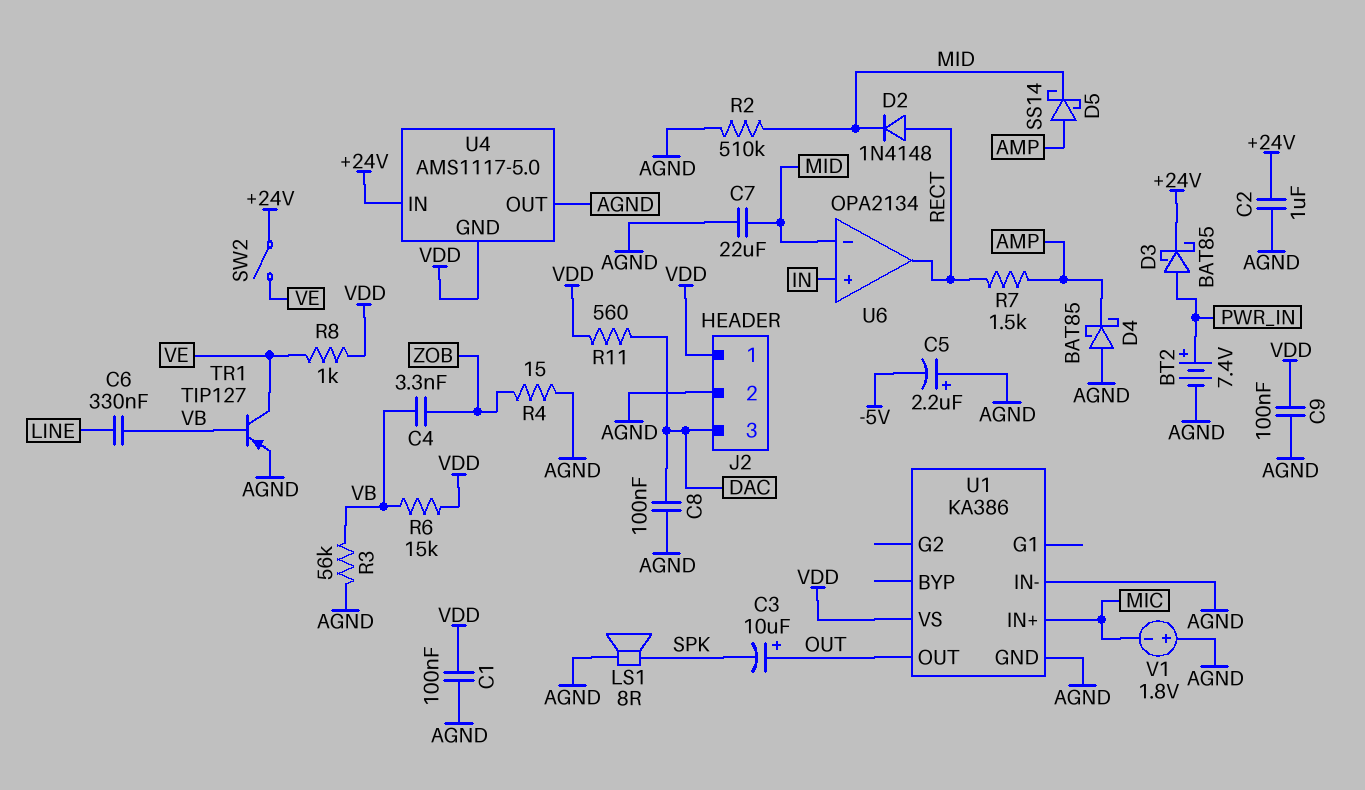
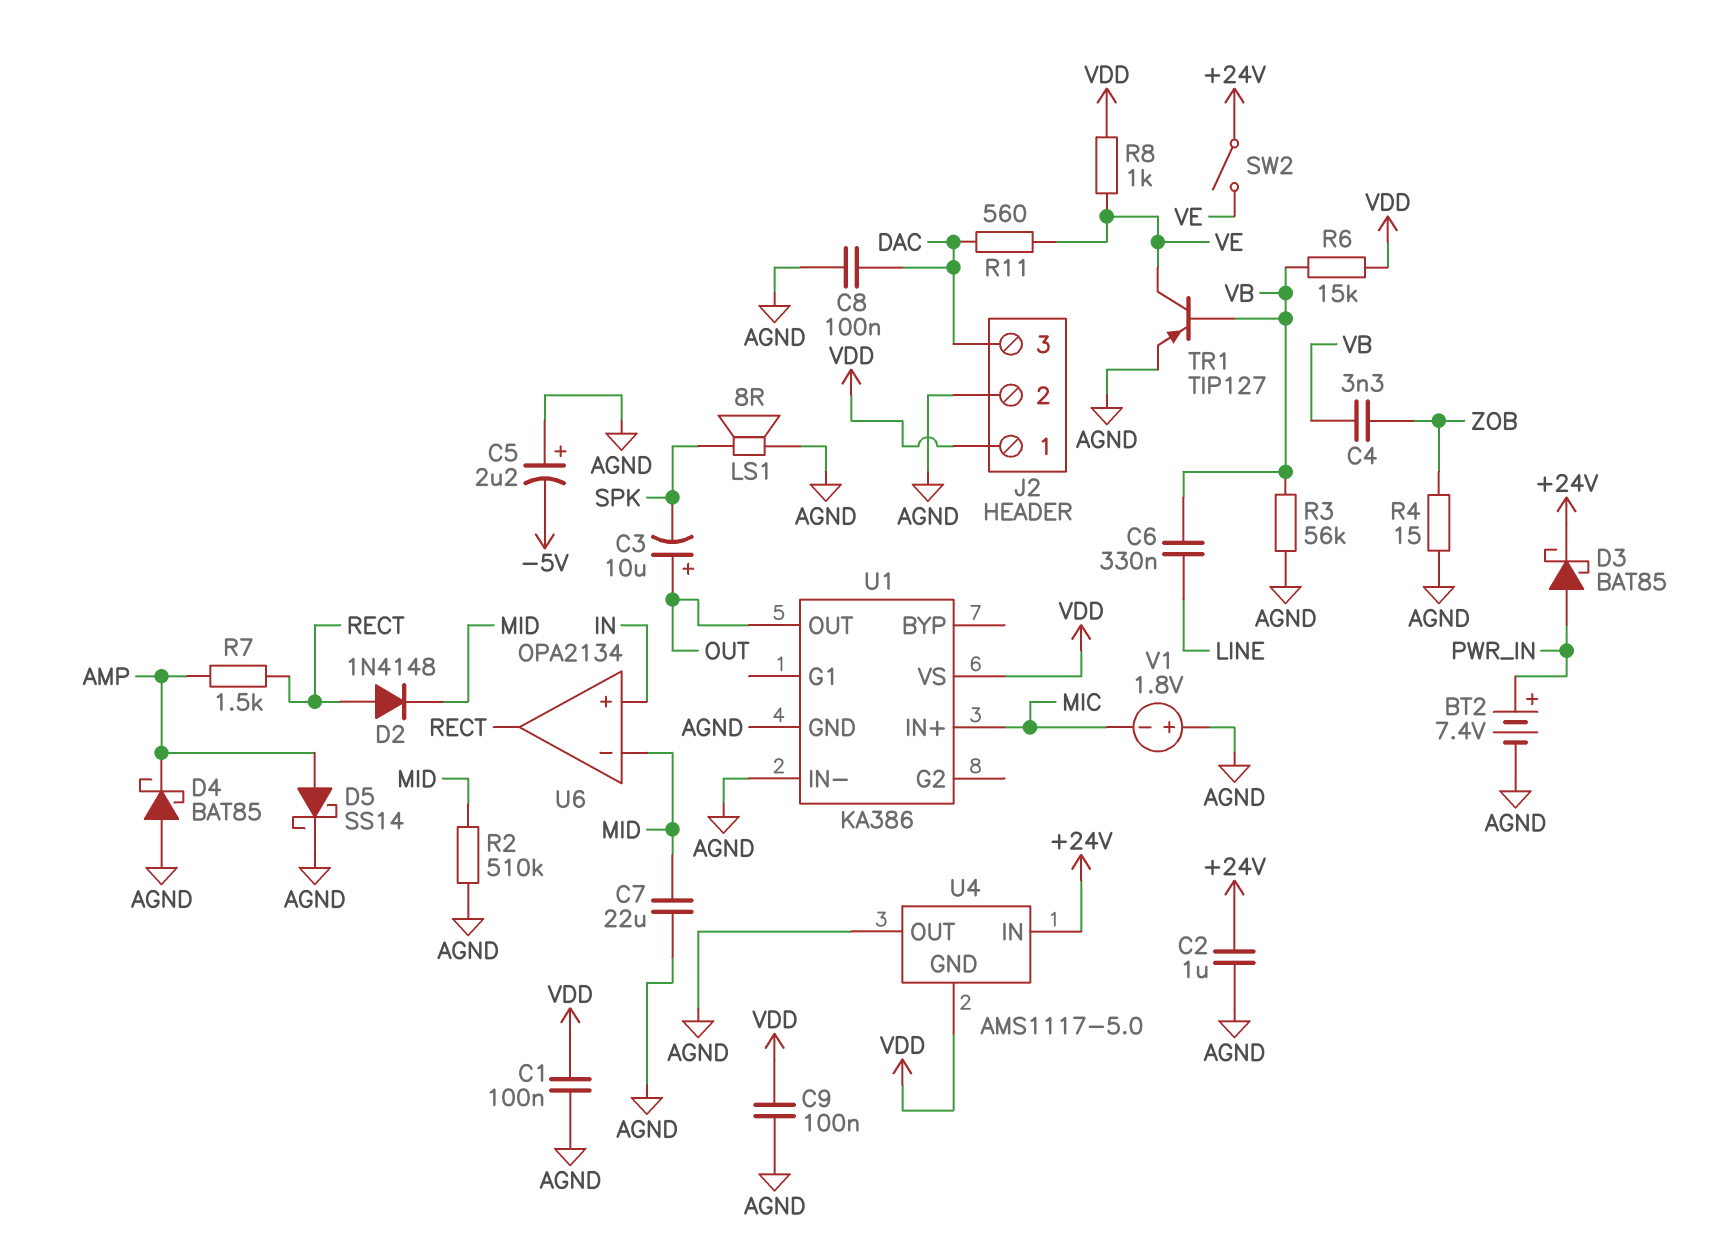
D5: schottky SS14 (A AMP, K MID) -> schottky SS14 (A AMP, K AGND)
R11: 560 (DAC, VDD) -> 560 (DAC, VE)

